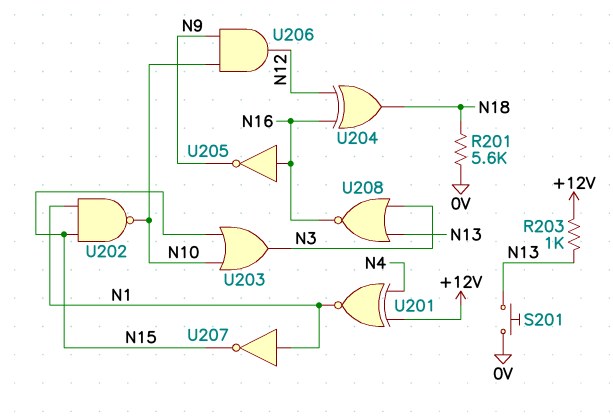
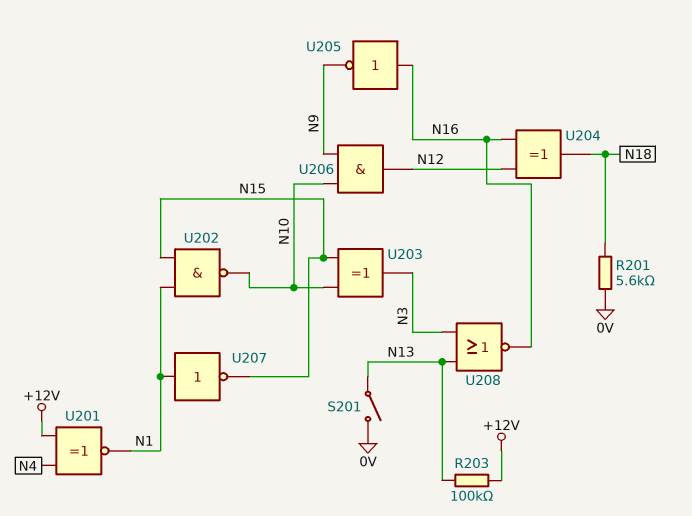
R203: 1k (+12V, N13) -> 100k (+12V, N13)
S201: button (0V, N13) -> switch (0V, N13)
U203: OR (in N10, in N15, out N3) -> XOR (in N10, in N15, out N3)

